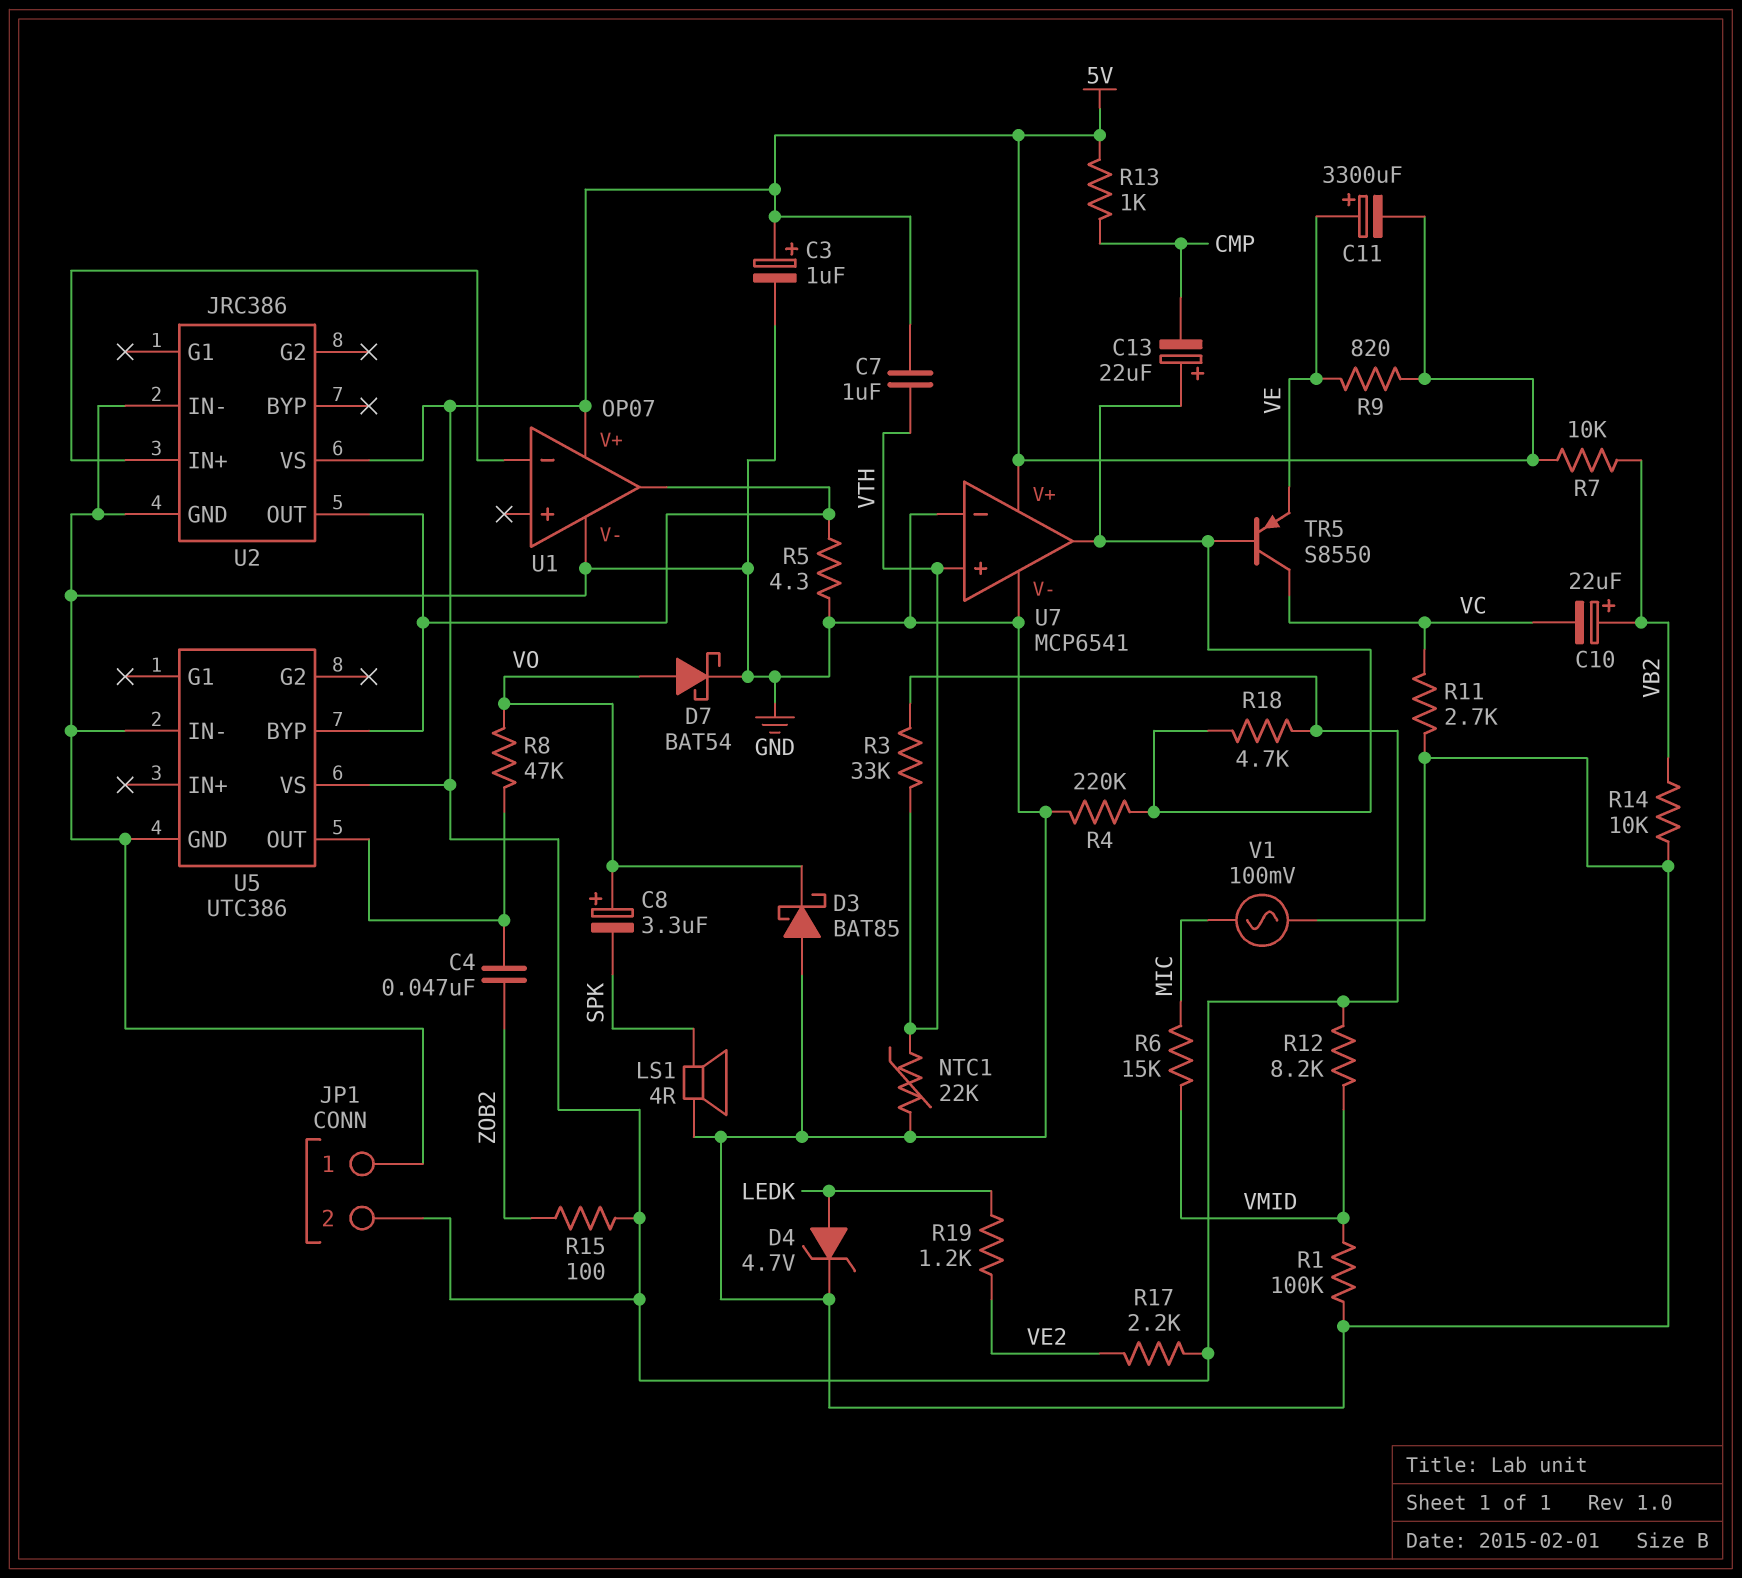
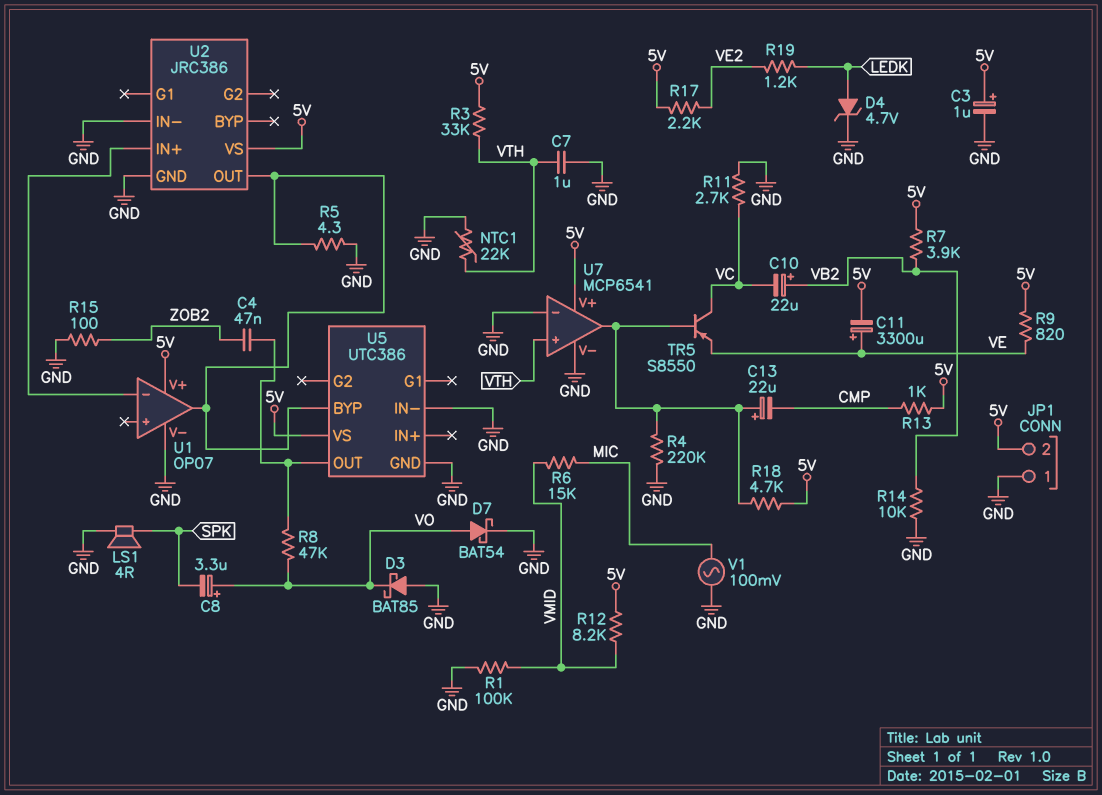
C7: 1uF (5V, VTH) -> 1uF (GND, VTH)
R7: 10k (5V, VB2) -> 3.9k (5V, VB2)
R15: 100 (5V, ZOB2) -> 100 (GND, ZOB2)

